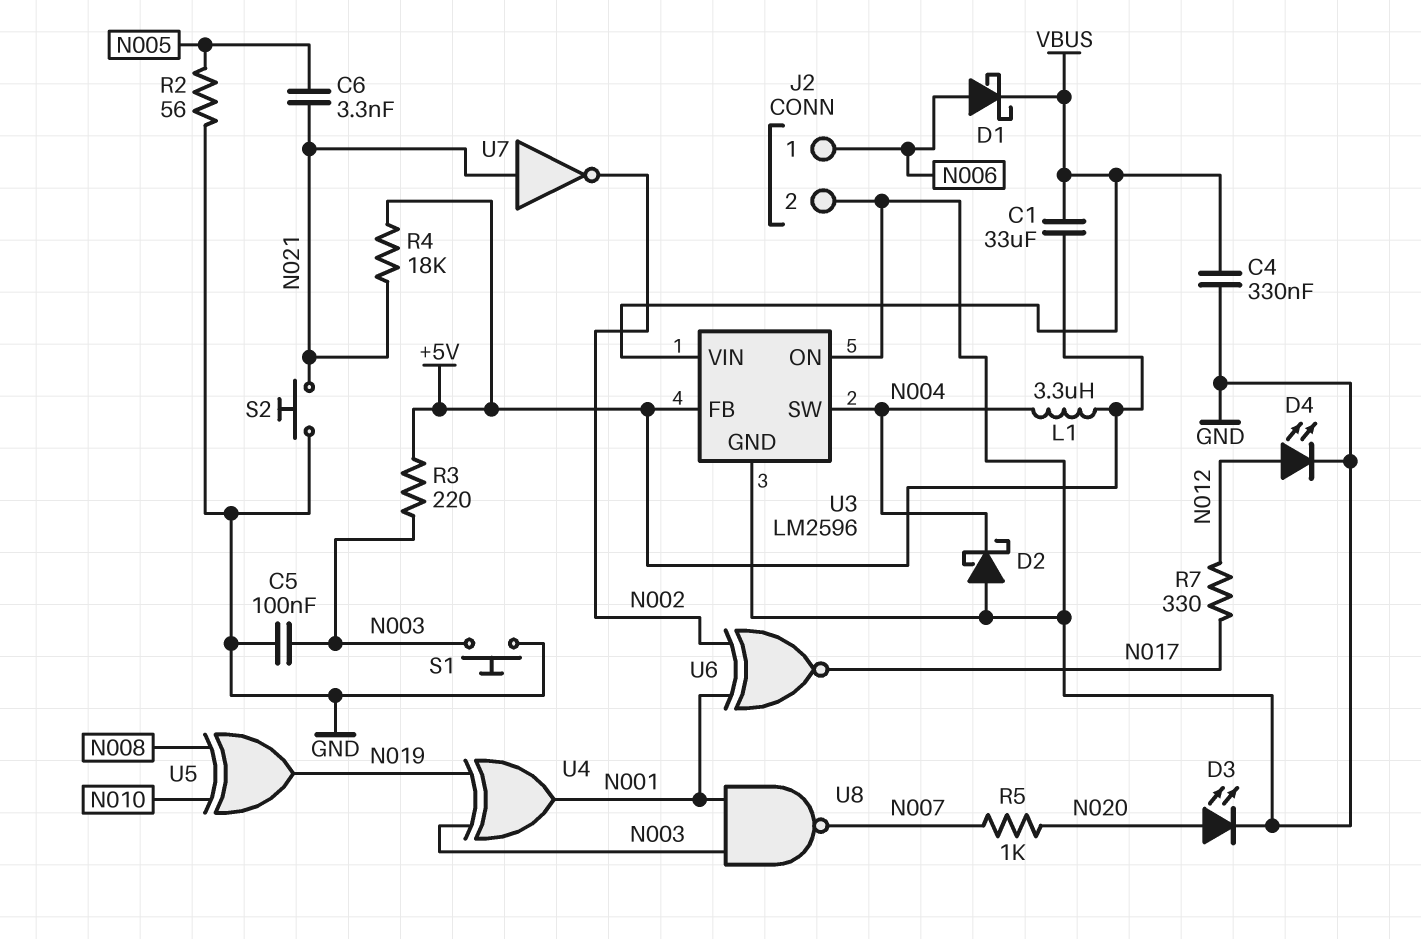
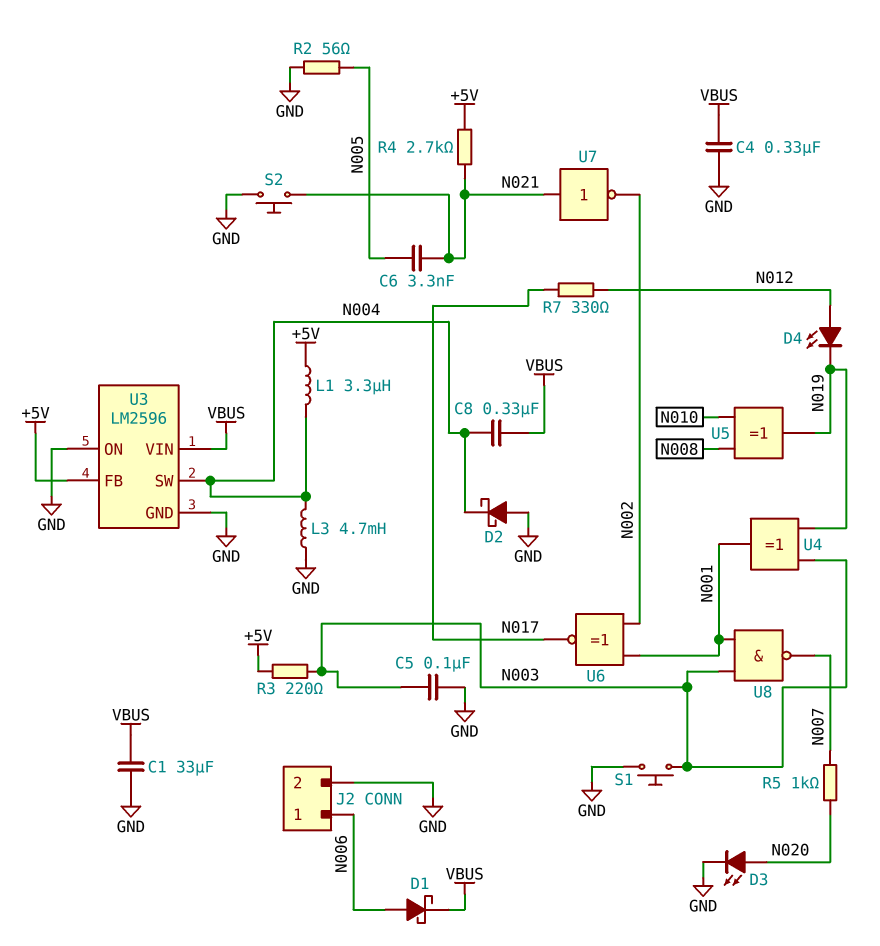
C1: 33uF (+5V, VBUS) -> 33uF (GND, VBUS)
C8: none -> 330nF (N004, VBUS)
D4: LED (A N012, K GND) -> LED (A N012, K N019)
L3: none -> 4.7mH (GND, N004)
R4: 18k (+5V, N021) -> 2.7k (+5V, N021)

